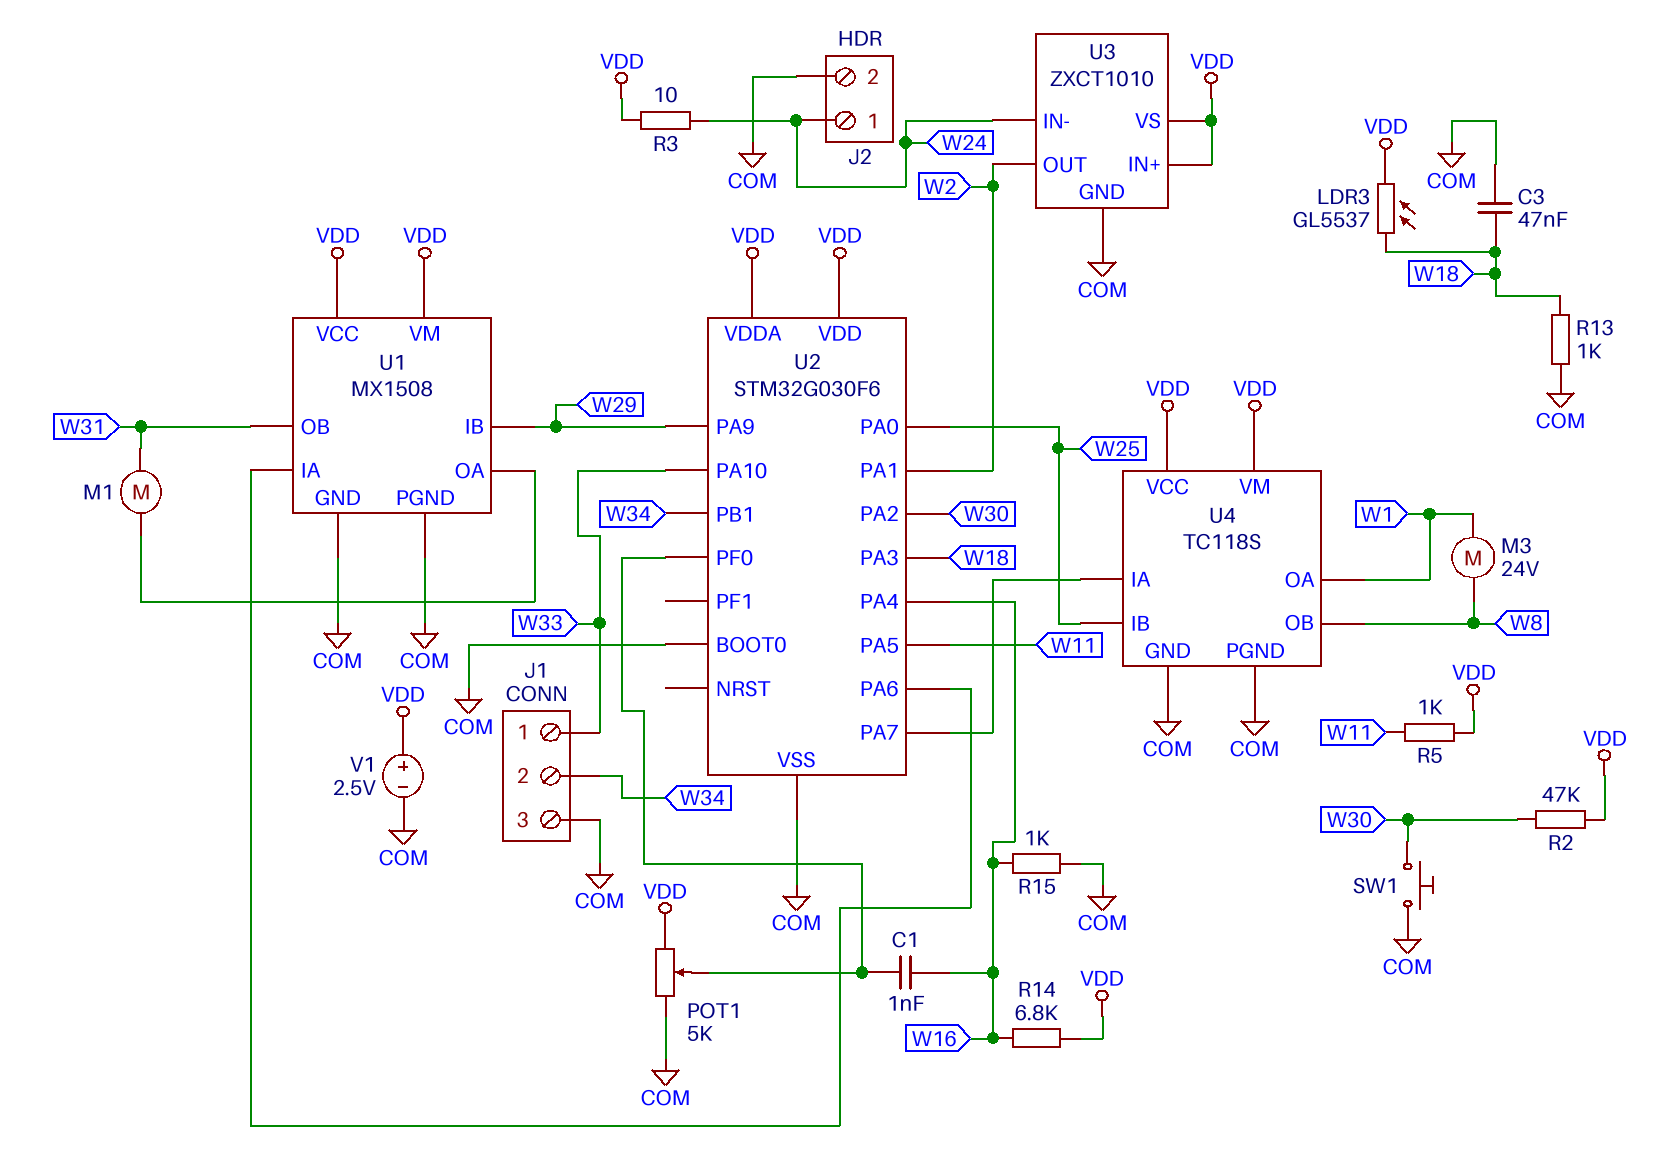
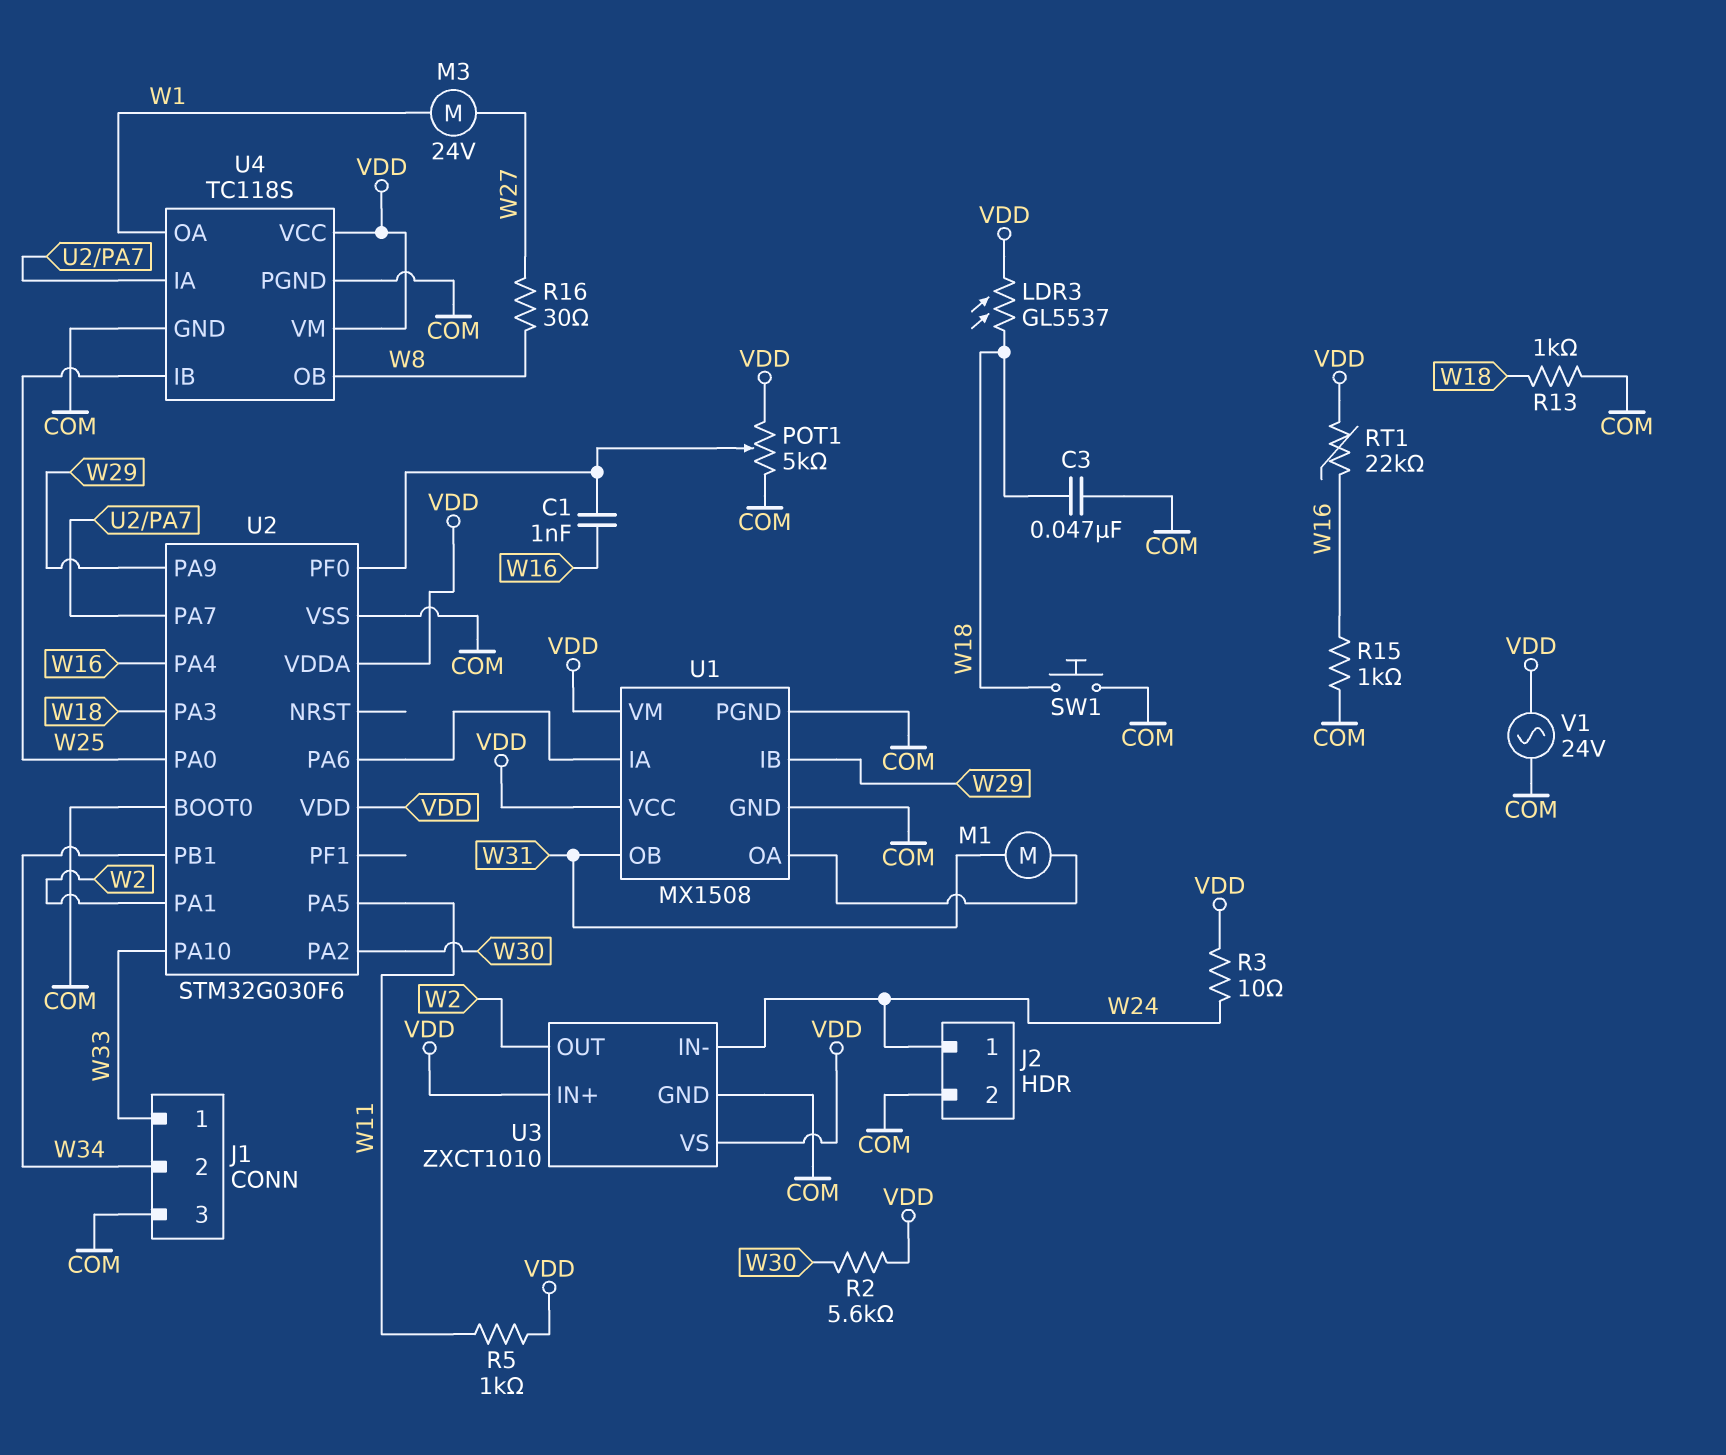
M3: motor 24V (W1, W8) -> motor 24V (W1, W27)
R2: 47k (VDD, W30) -> 5.6k (VDD, W30)
R14: 6.8k (VDD, W16) -> none
R16: none -> 30 (W8, W27)
RT1: none -> 22k (VDD, W16)
SW1: button (COM, W30) -> button (COM, W18)
V1: 2.5V (plus VDD, minus COM) -> AC 24V (COM, VDD)

